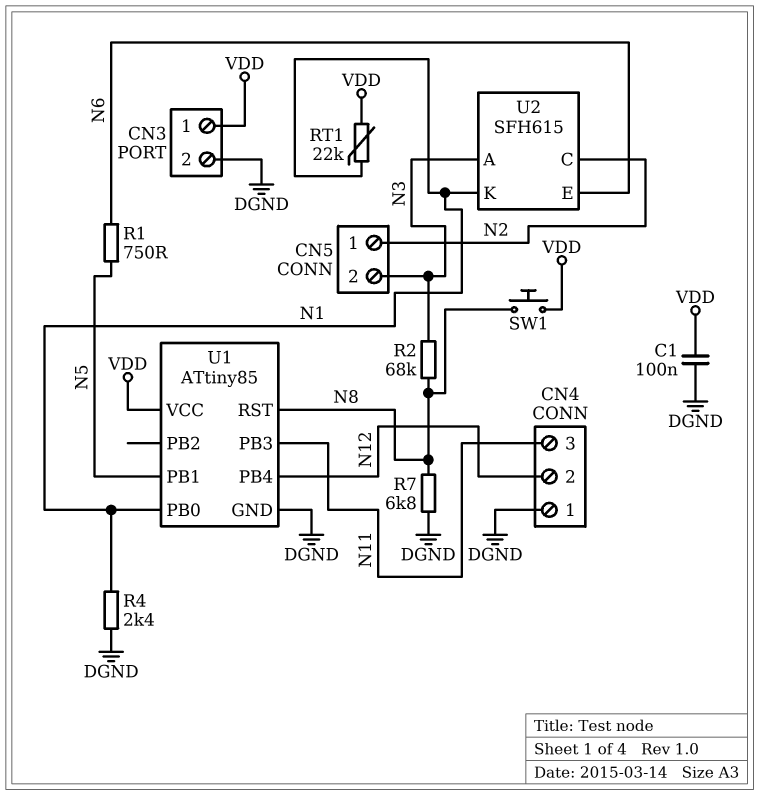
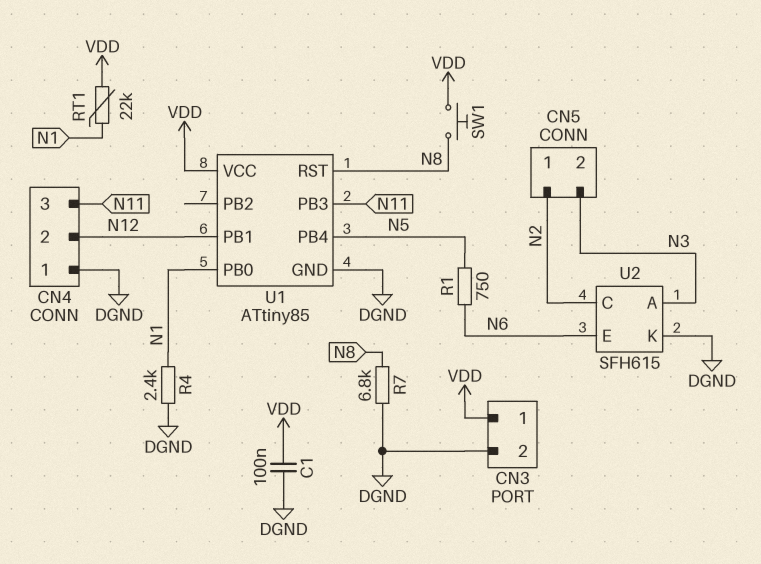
R2: 68k (N3, N8) -> none
U1 pin PB1: N5 -> N12
U1 pin PB4: N12 -> N5
U2 pin K: N1 -> DGND

